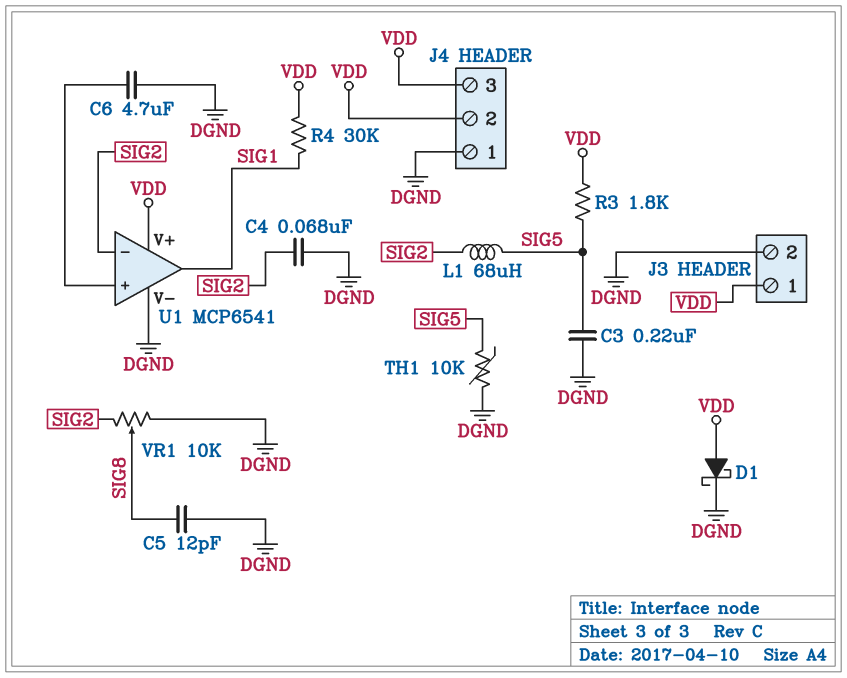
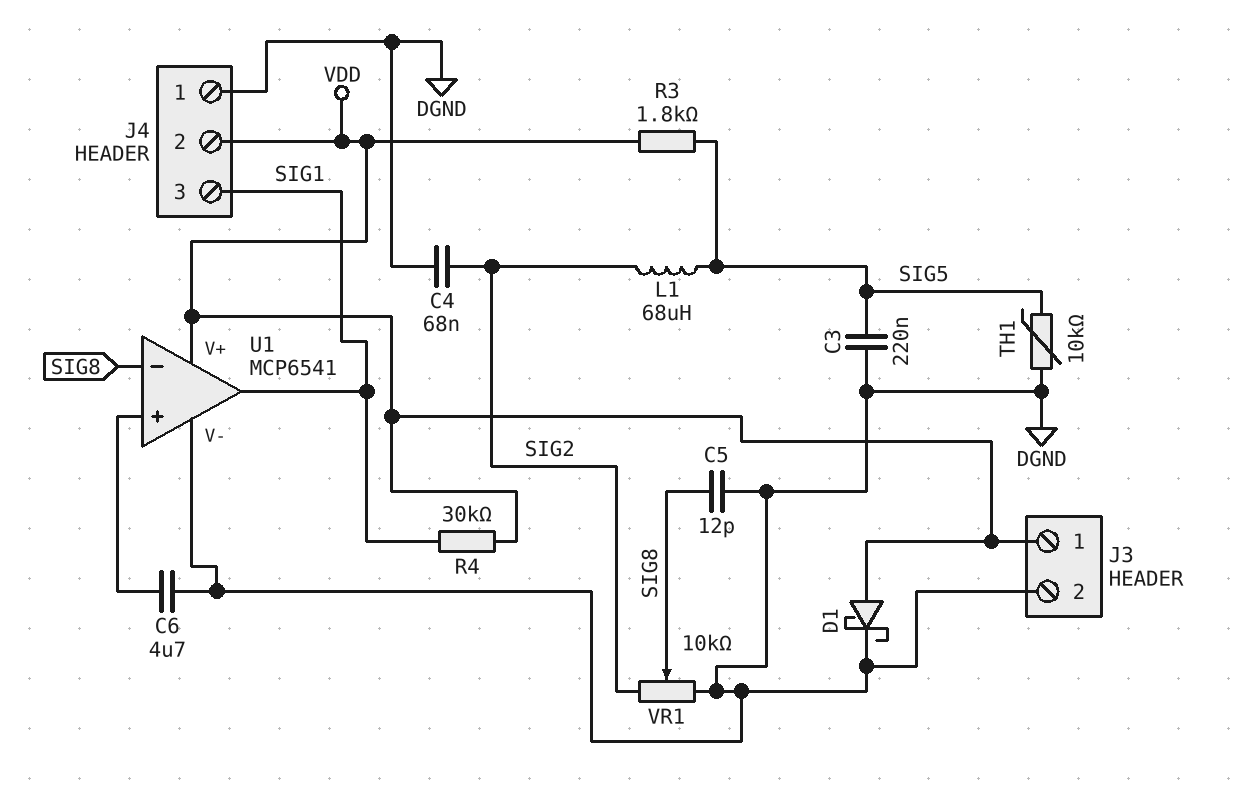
J4 pin 3: VDD -> SIG1
U1 pin in-: SIG2 -> SIG8

